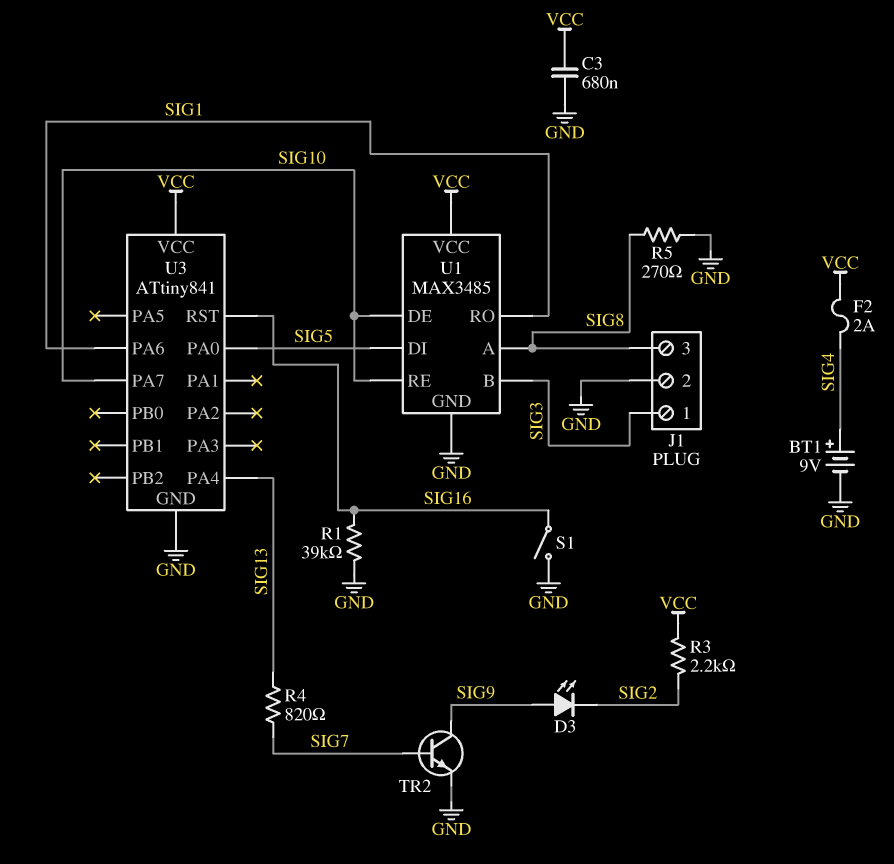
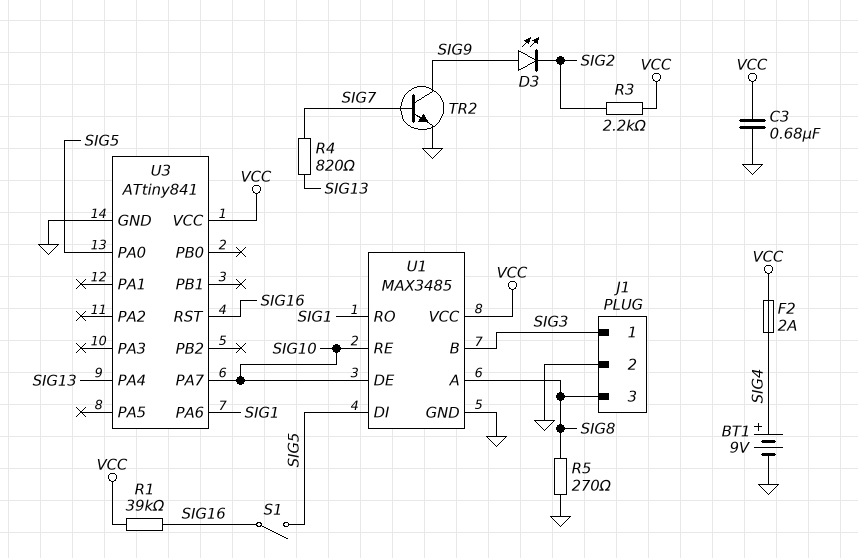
R1: 39k (GND, SIG16) -> 39k (SIG16, VCC)
S1: switch (GND, SIG16) -> switch (SIG5, SIG16)

